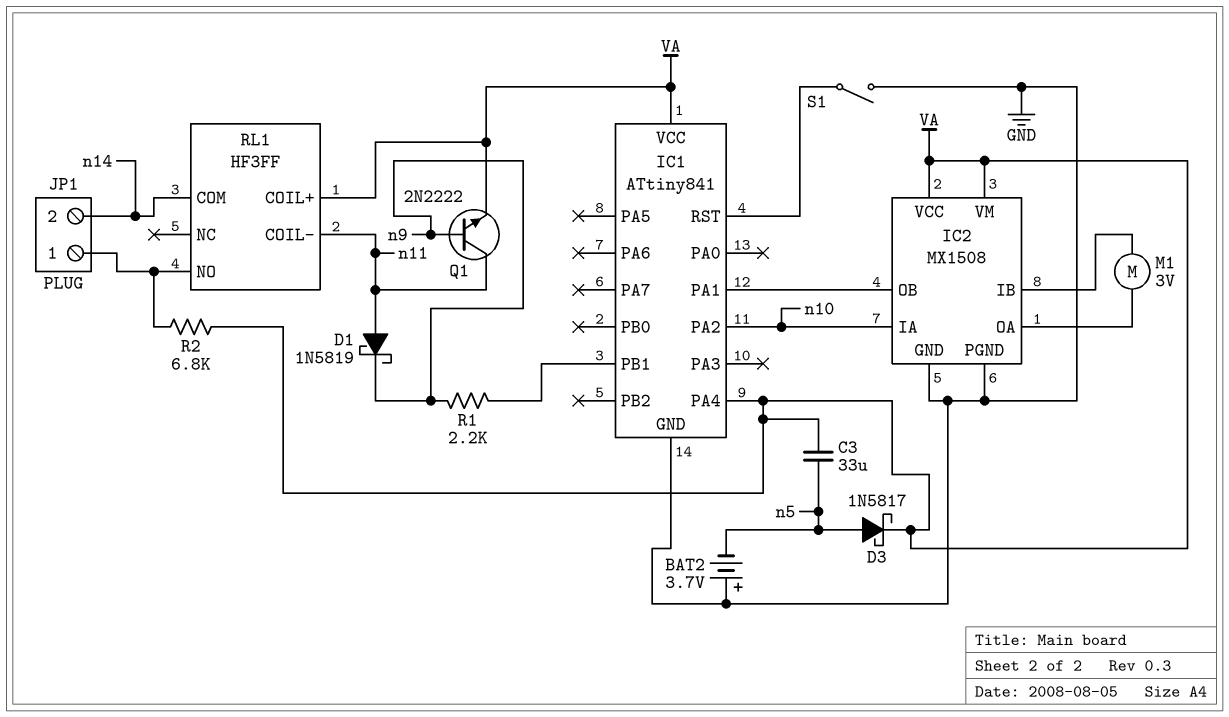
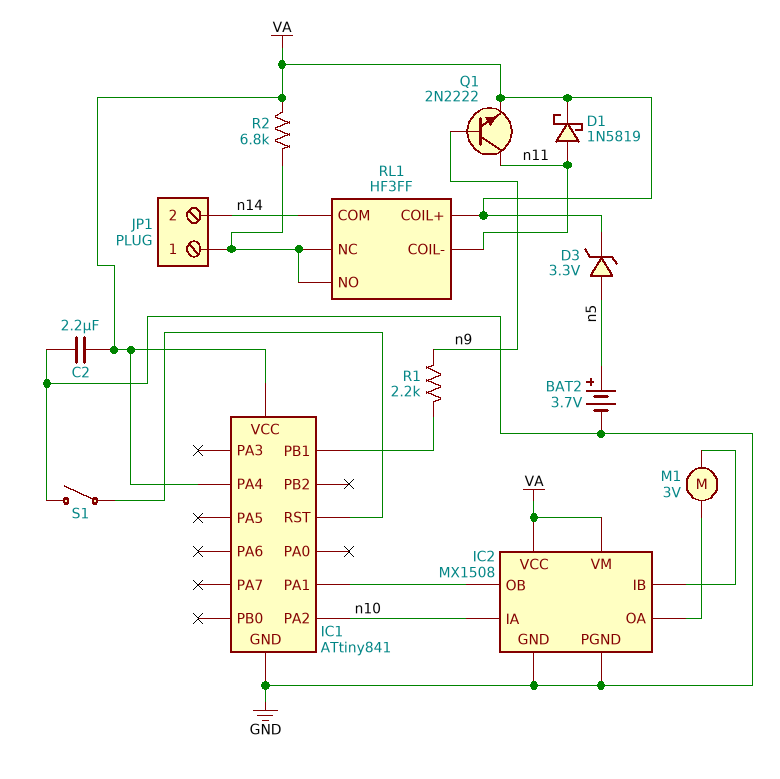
BAT2: 3.7V (plus GND, minus n5) -> 3.7V (plus n5, minus GND)
C2: none -> 2.2uF (GND, VA)
C3: 33uF (VA, n5) -> none
D1: schottky 1N5819 (A n11, K n9) -> schottky 1N5819 (A n11, K VA)
D3: schottky 1N5817 (A n5, K VA) -> zener 3.3V (A n5, K VA)
RL1 pin NC: none -> JP1/1

